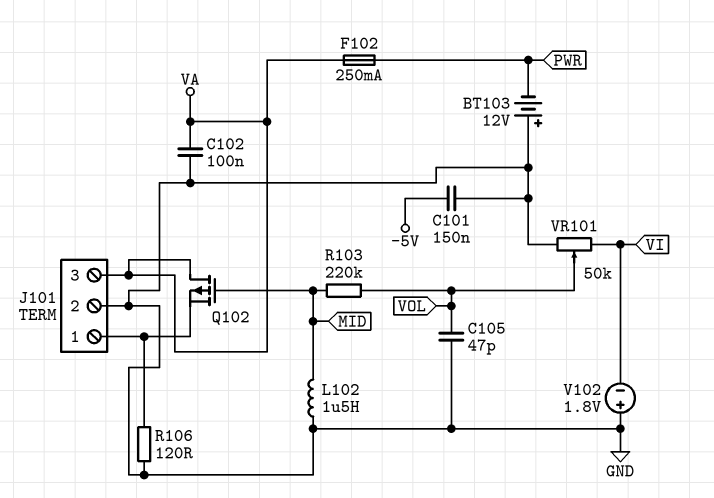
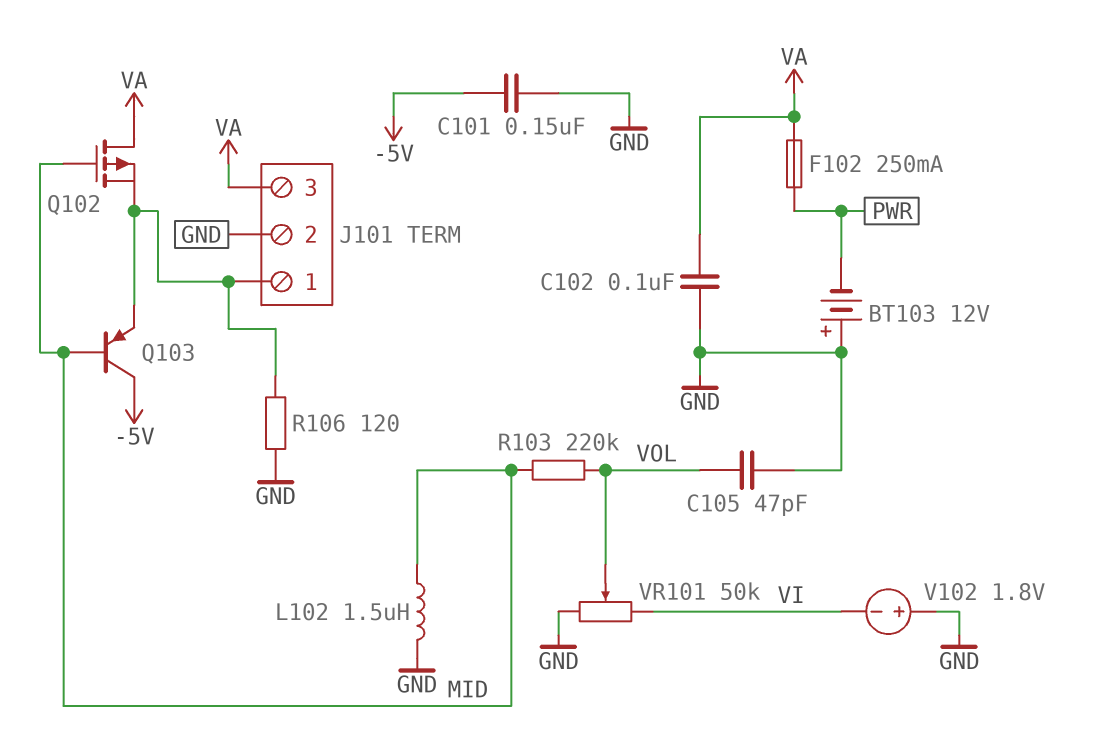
Q103: none -> PNP (B MID, C -5V, E J101/1)

